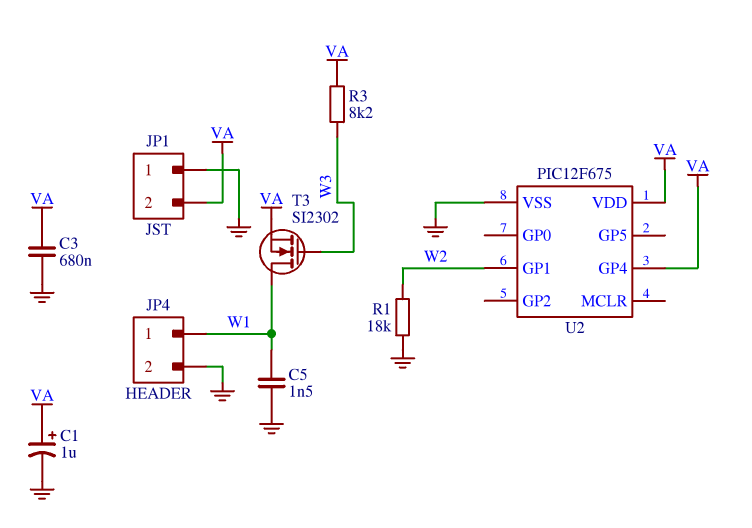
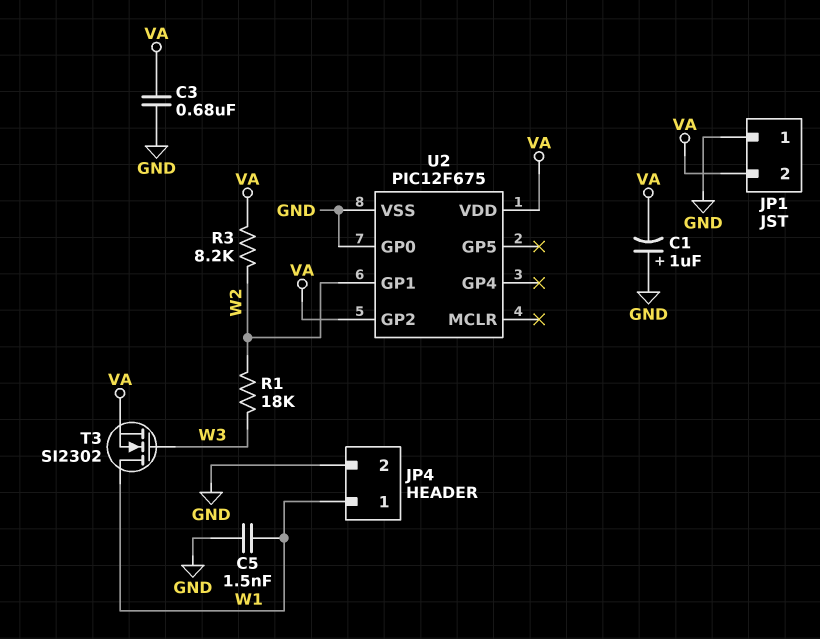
C1: 1uF (plus VA, minus GND) -> 1uF (plus GND, minus VA)
R1: 18k (GND, W2) -> 18k (W2, W3)
R3: 8.2k (VA, W3) -> 8.2k (VA, W2)
U2 pin GP0: none -> GND
U2 pin GP2: none -> VA
U2 pin GP4: VA -> none

